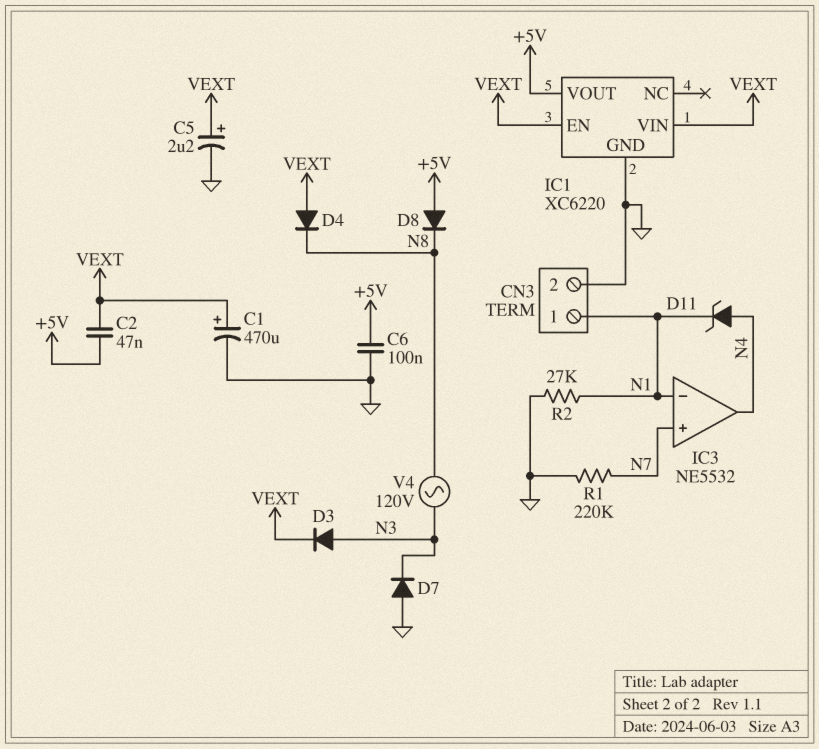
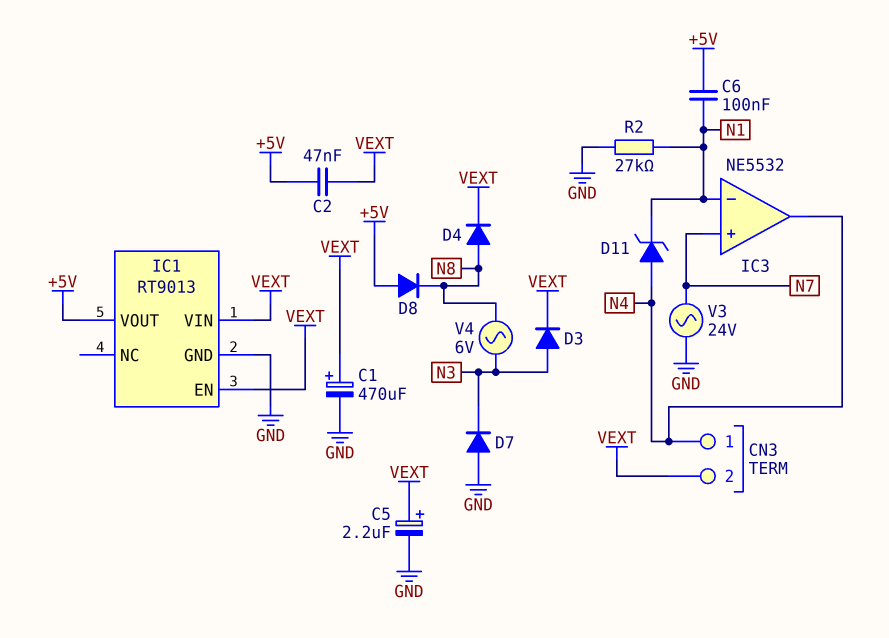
C6: 100nF (+5V, GND) -> 100nF (+5V, N1)
CN3 pin 1: N1 -> N4
CN3 pin 2: GND -> VEXT
D4: diode (A VEXT, K N8) -> diode (A N8, K VEXT)
IC1: XC6220 -> RT9013
R1: 220k (GND, N7) -> none
V3: none -> AC 24V (GND, N7)
V4: AC 120V (N3, N8) -> AC 6V (N3, N8)

